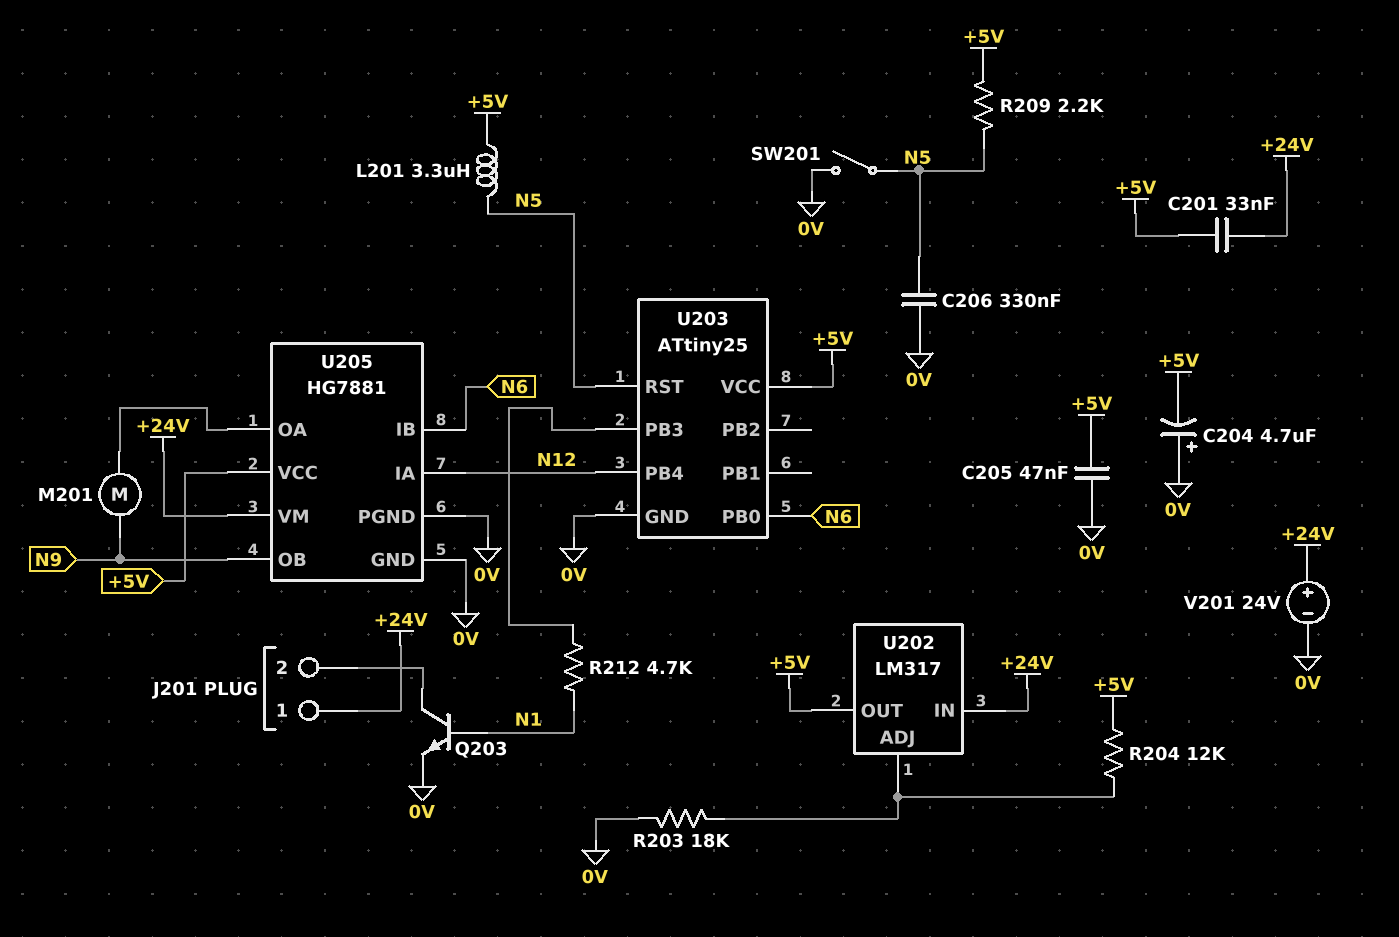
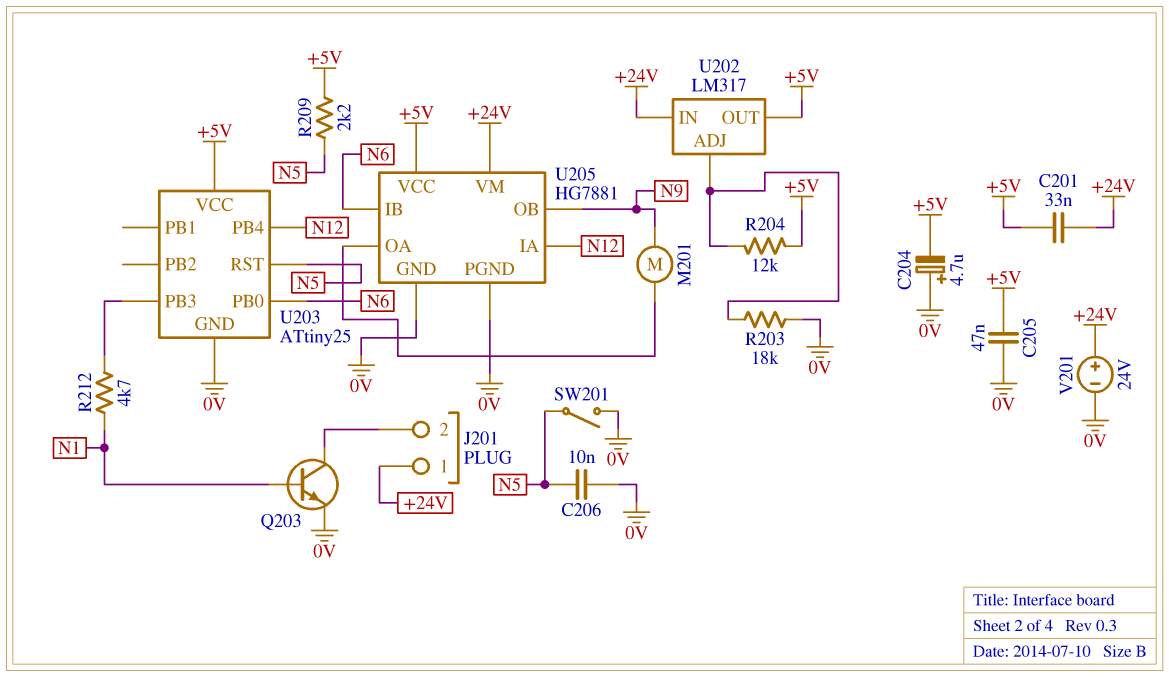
C206: 330nF (0V, N5) -> 10nF (0V, N5)
L201: 3.3uH (+5V, N5) -> none

